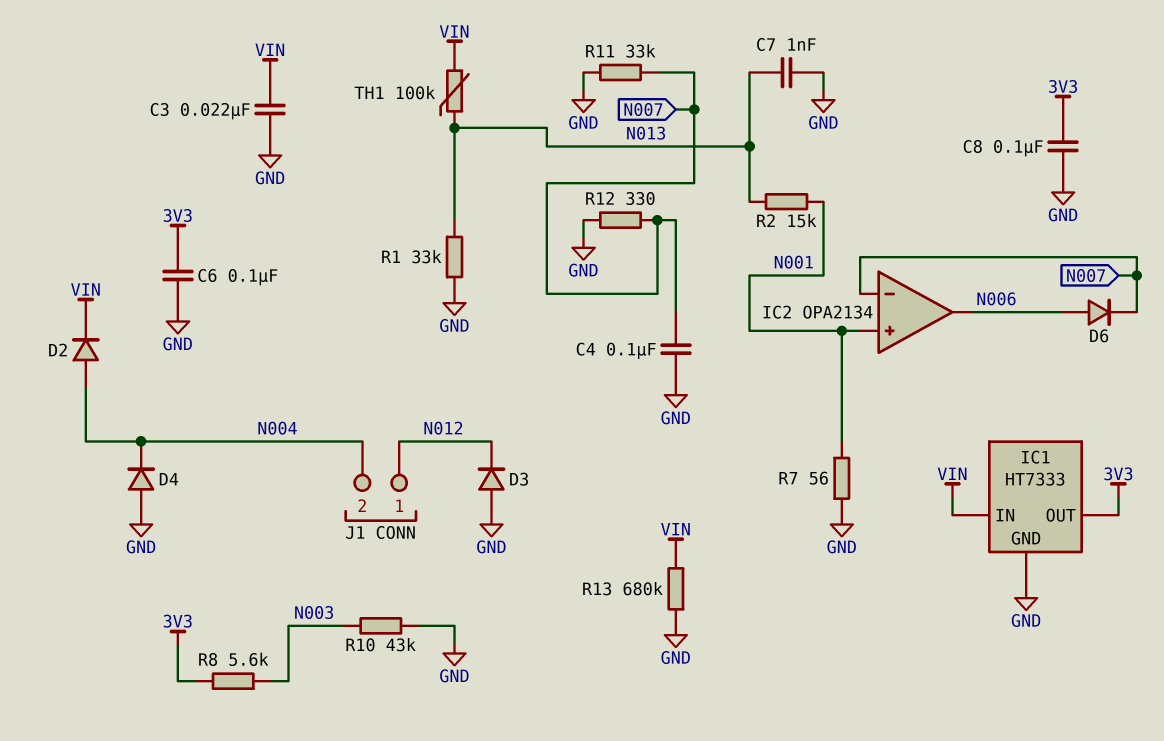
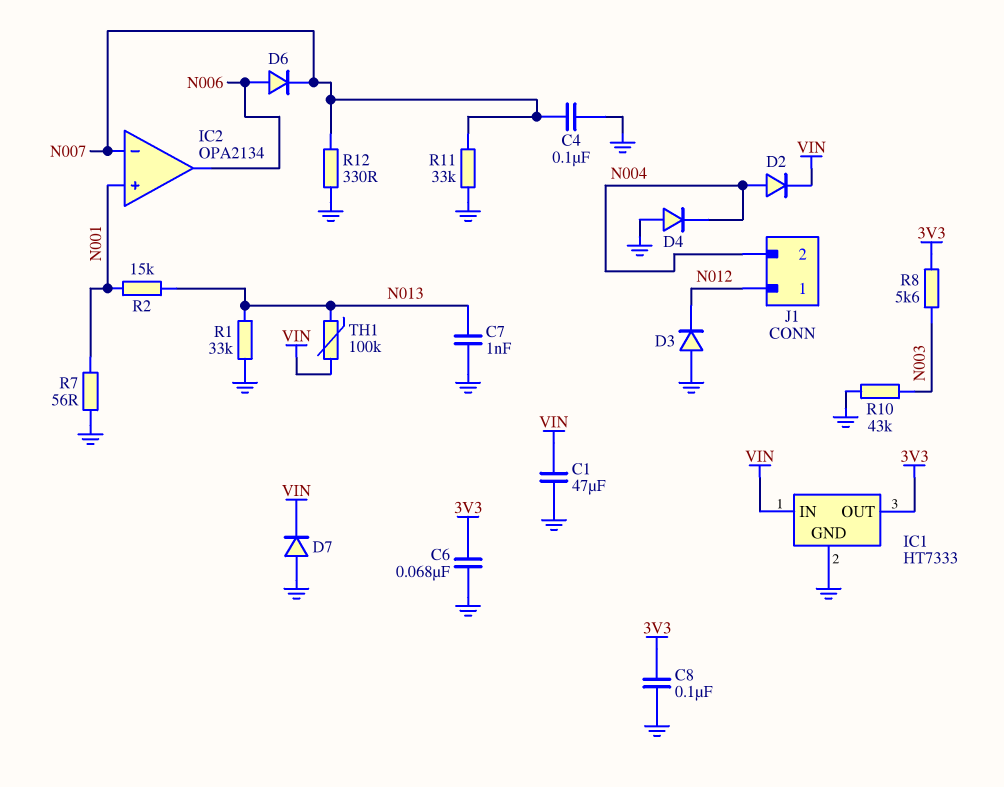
C1: none -> 47uF (GND, VIN)
C3: 22nF (GND, VIN) -> none
C6: 100nF (3V3, GND) -> 68nF (3V3, GND)
D7: none -> diode (A GND, K VIN)
R13: 680k (GND, VIN) -> none

